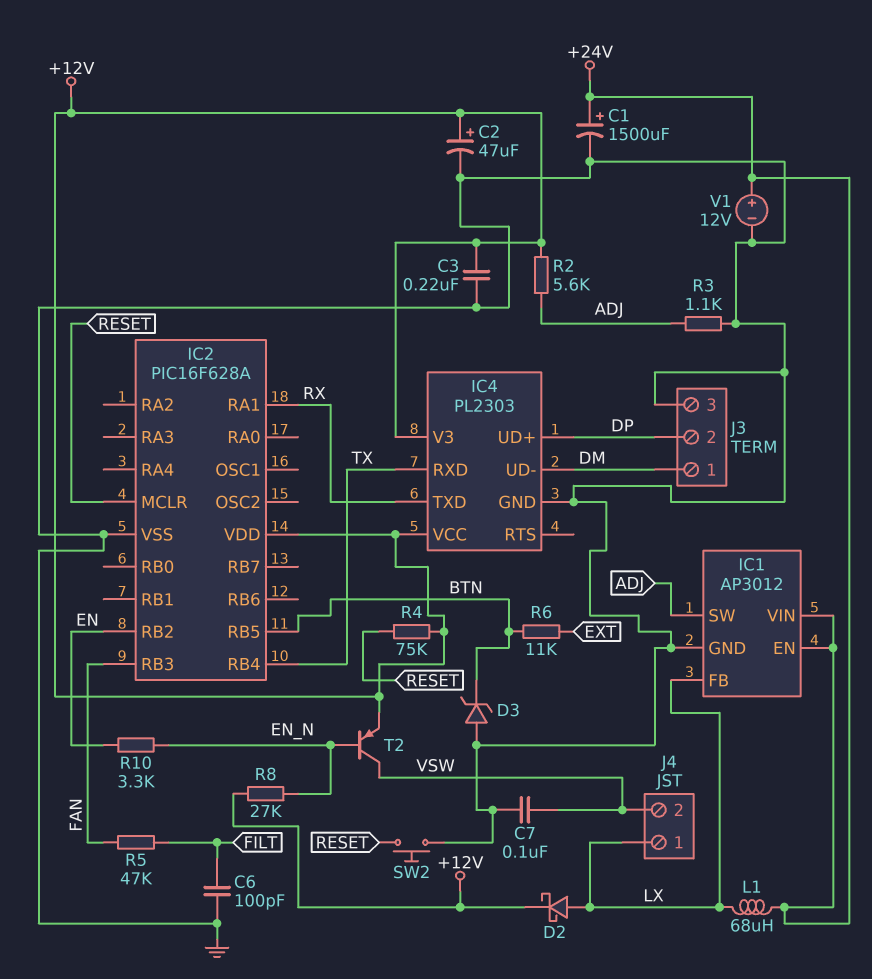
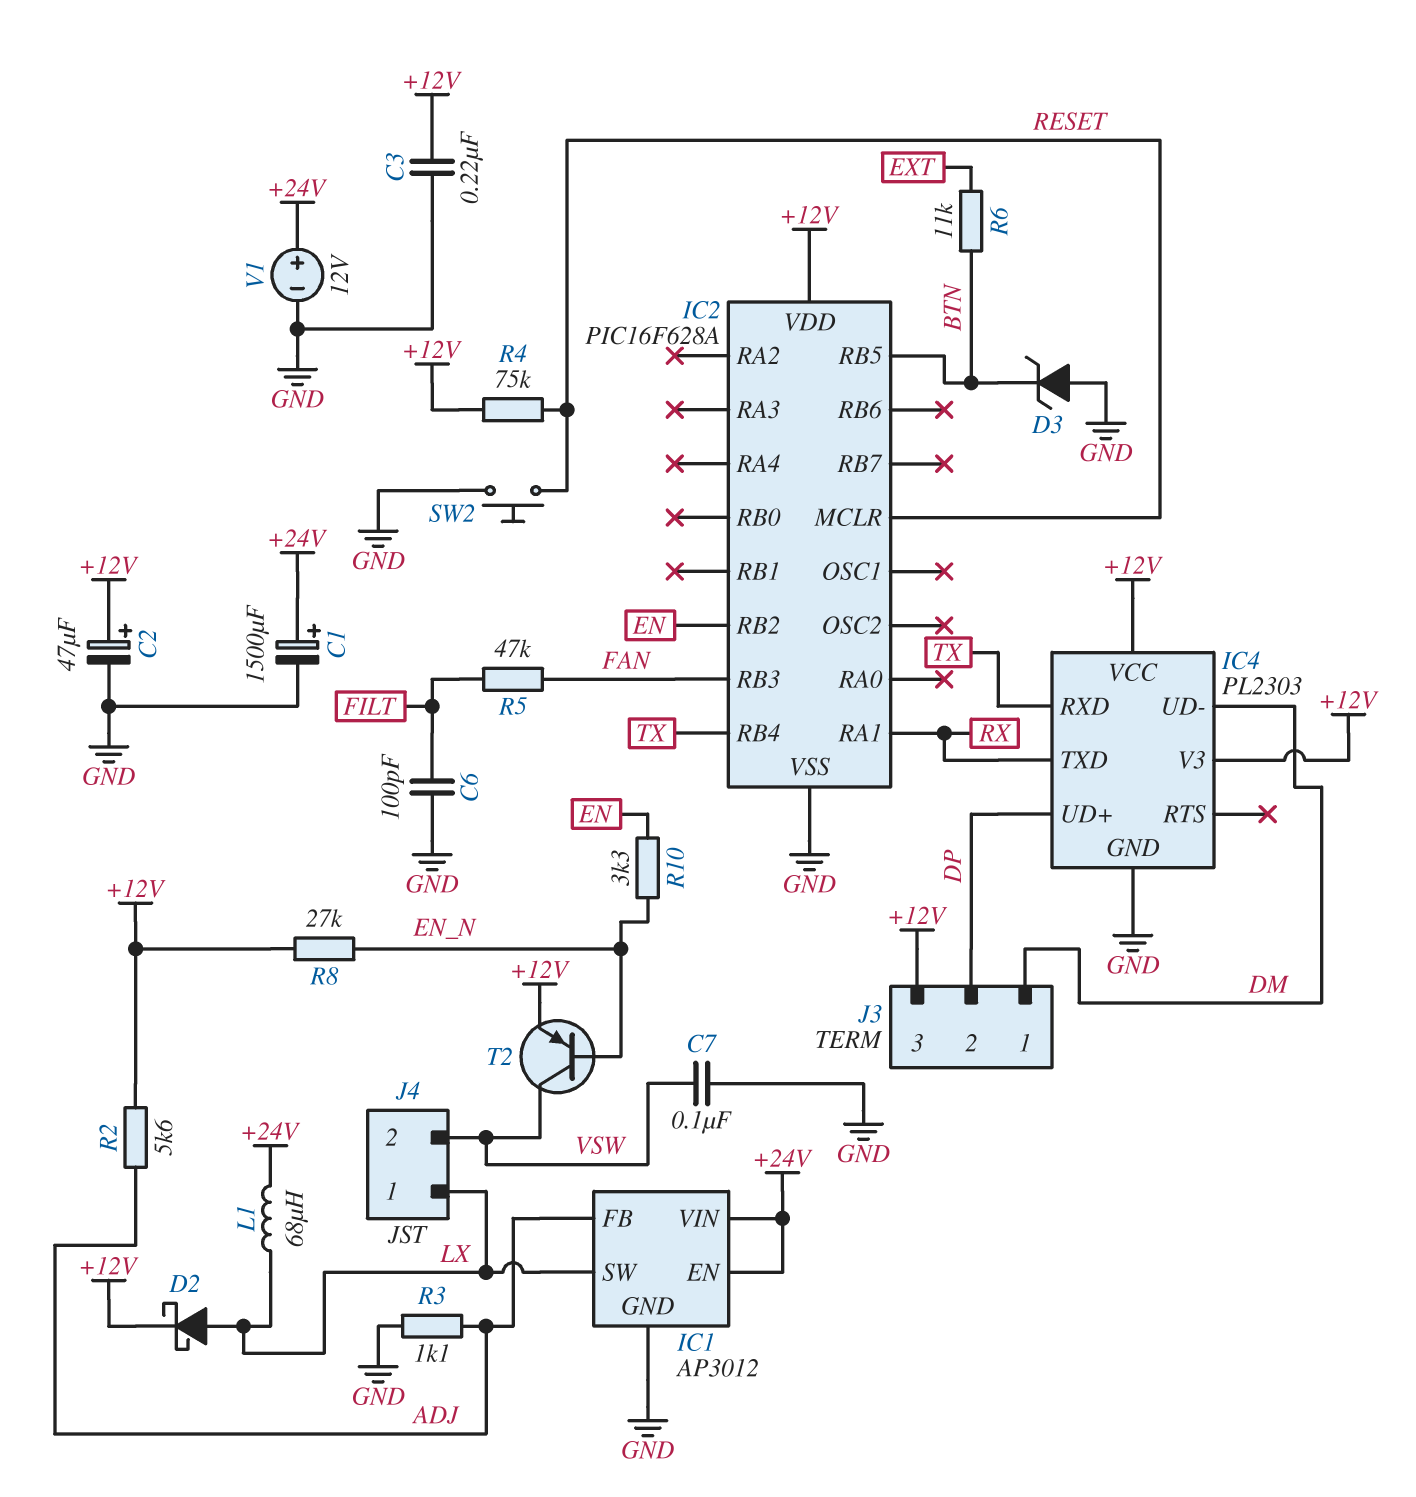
IC1 pin FB: LX -> ADJ
IC1 pin SW: ADJ -> LX
J3 pin 3: GND -> +12V

